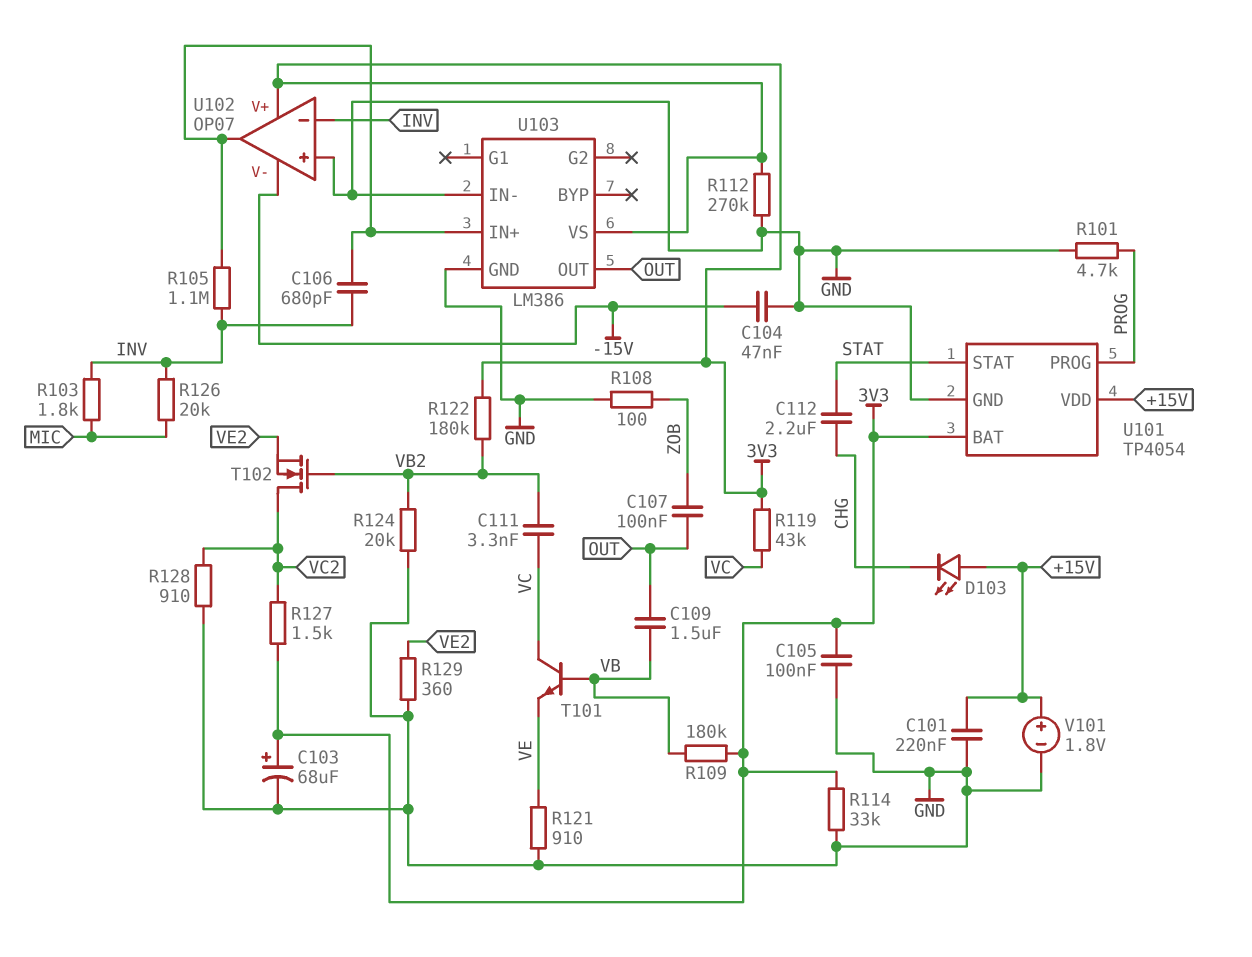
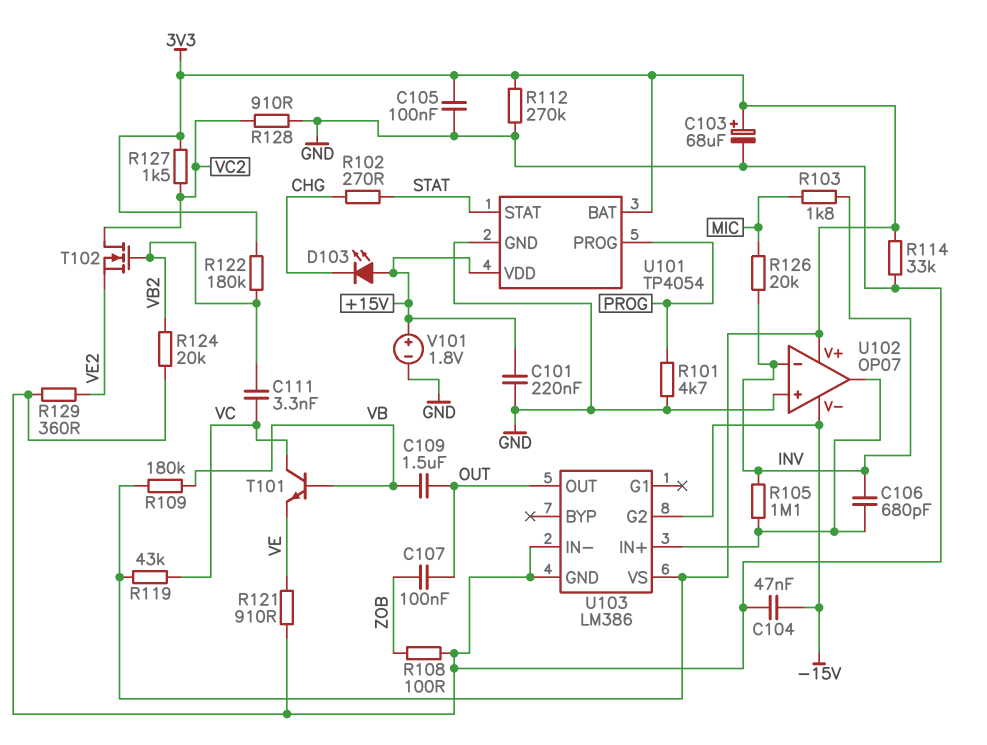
C112: 2.2uF (CHG, STAT) -> none
R102: none -> 270 (CHG, STAT)
U103 pin G2: none -> -15V

